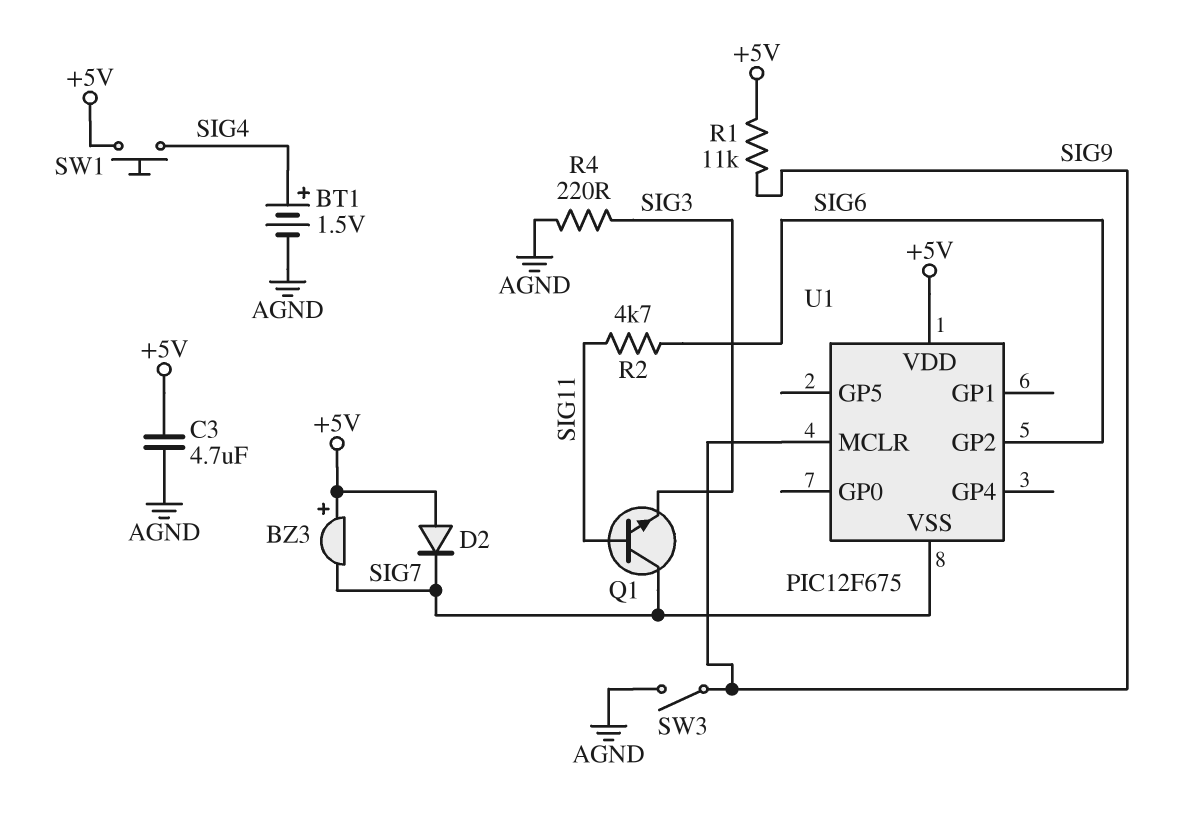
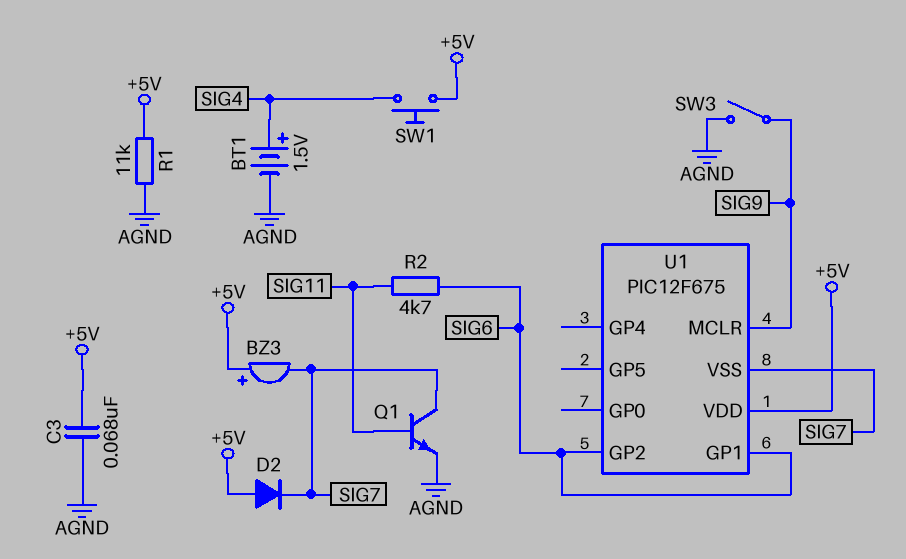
C3: 4.7uF (+5V, AGND) -> 68nF (+5V, AGND)
Q1: NPN (B SIG11, C SIG7, E SIG3) -> NPN (B SIG11, C SIG7, E AGND)
R1: 11k (+5V, SIG9) -> 11k (+5V, AGND)
R4: 220 (AGND, SIG3) -> none
U1 pin GP1: none -> SIG6

